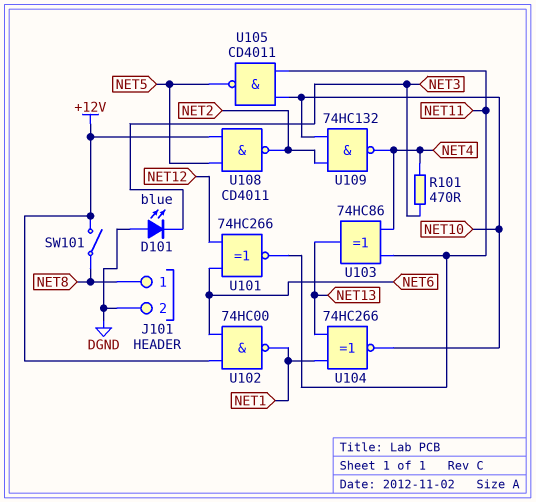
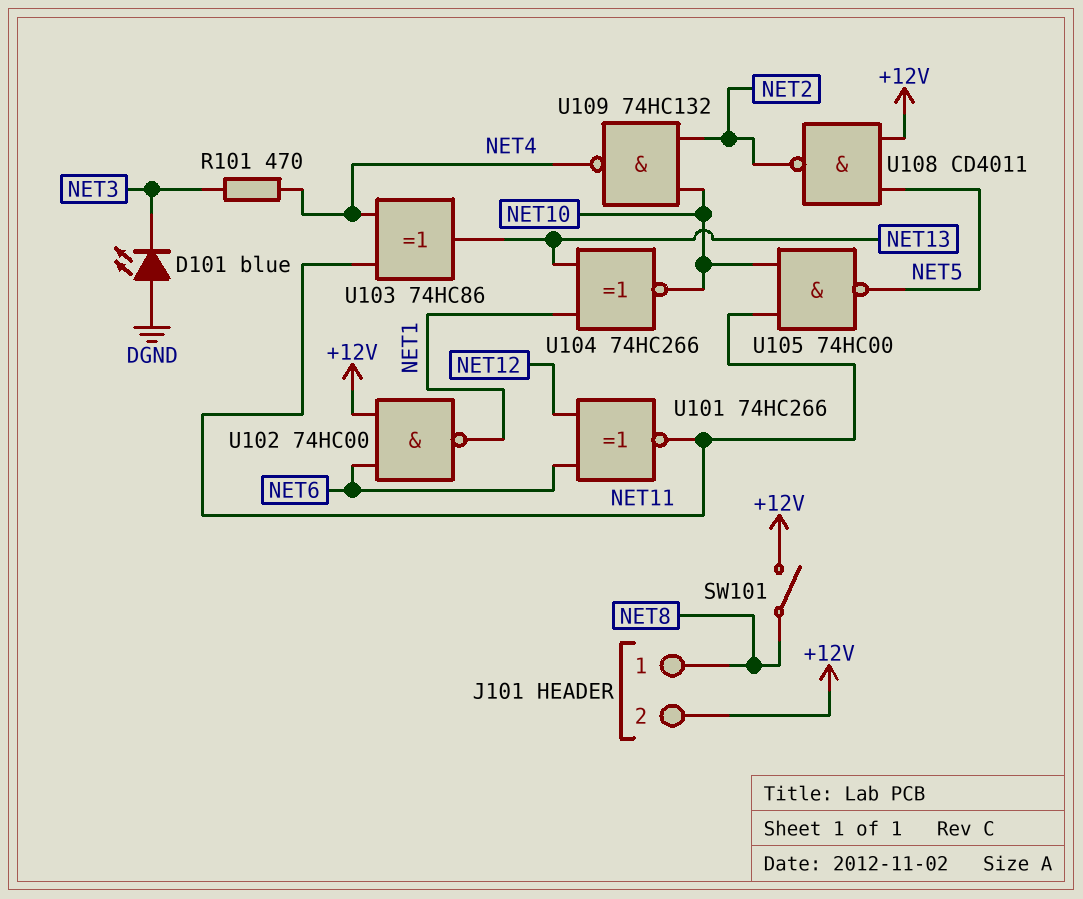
J101 pin 2: DGND -> +12V
U105: NAND CD4011 (in NET10, in NET11, out NET5) -> NAND 74HC00 (in NET10, in NET11, out NET5)

